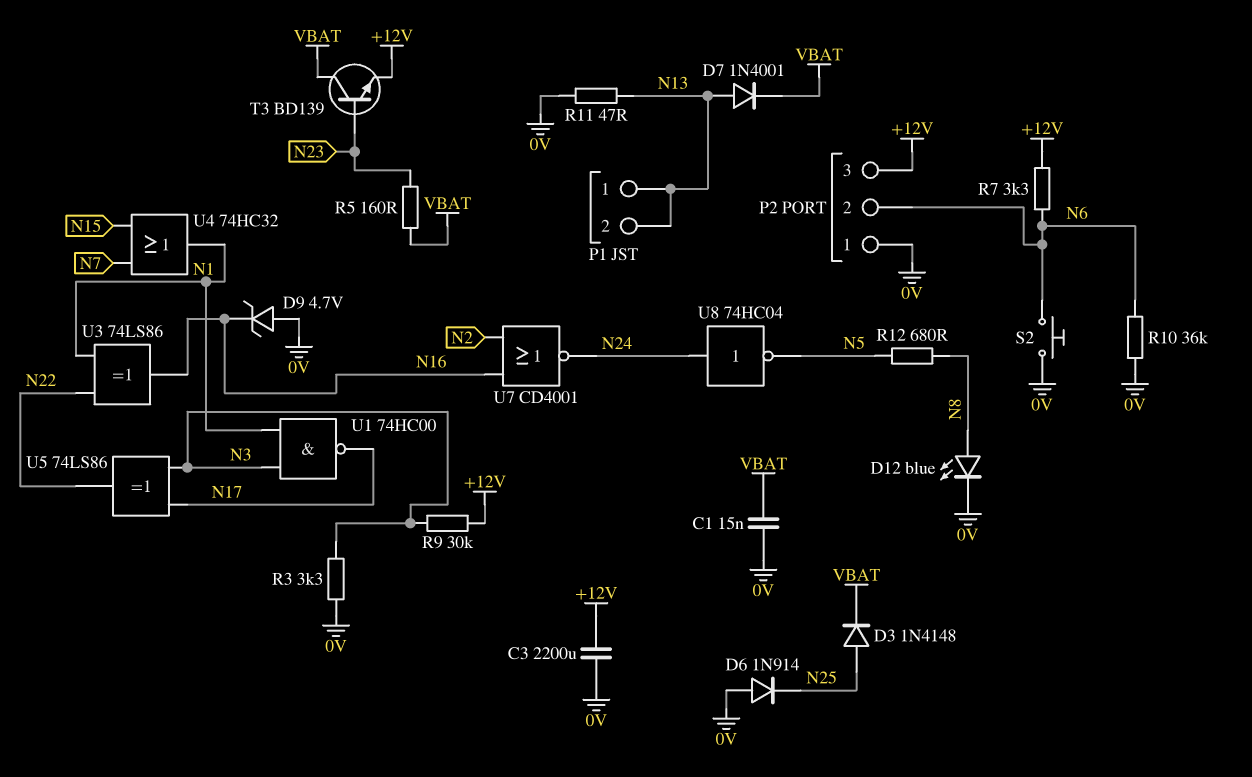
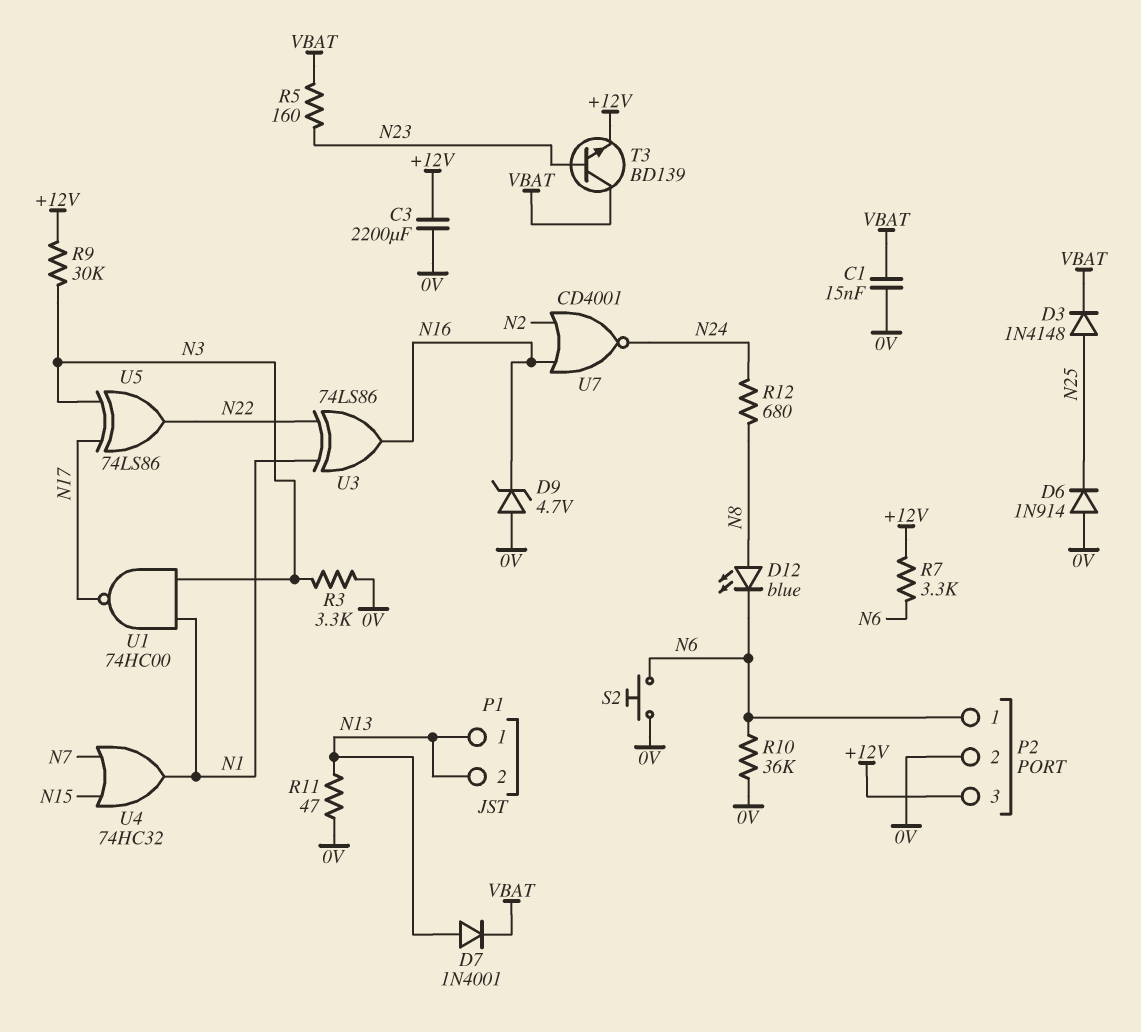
D12: LED blue (A N8, K 0V) -> LED blue (A N8, K N6)
P2 pin 1: 0V -> N6
P2 pin 2: N6 -> 0V
R12: 680 (N5, N8) -> 680 (N8, N24)
U8: NOT 74HC04 (in N24, out N5) -> none

